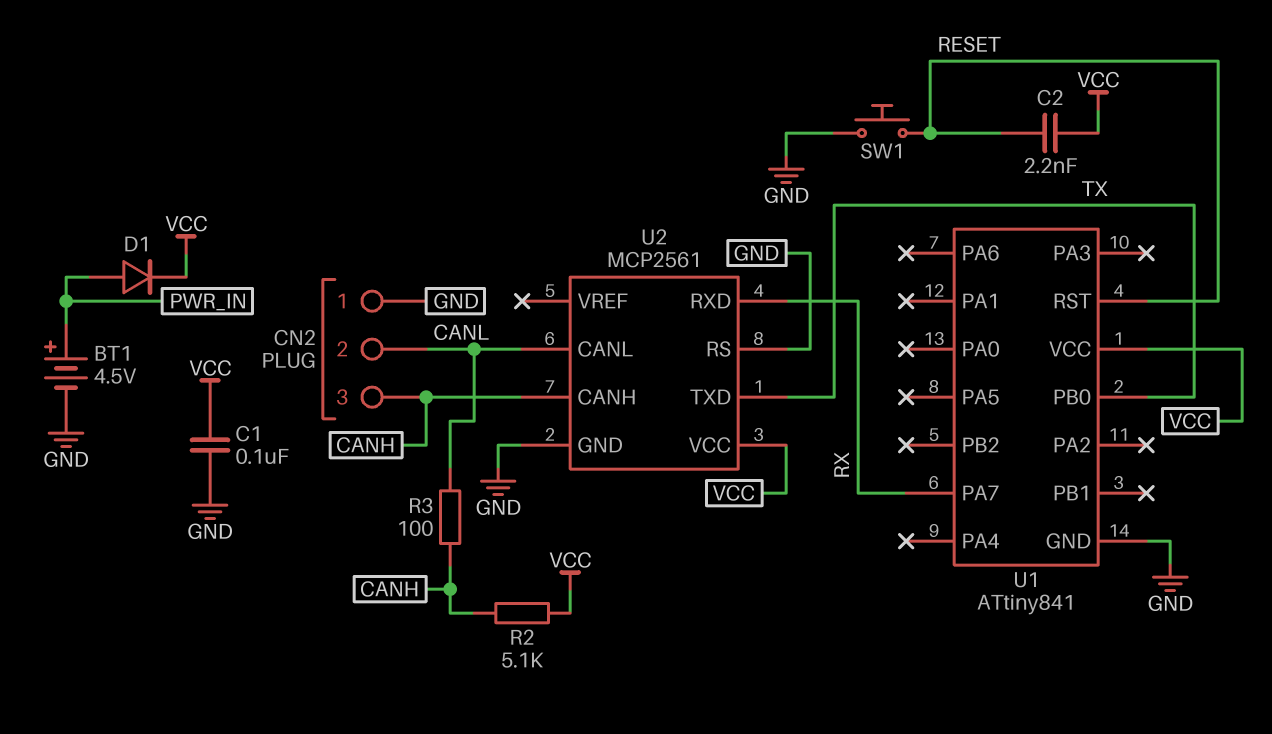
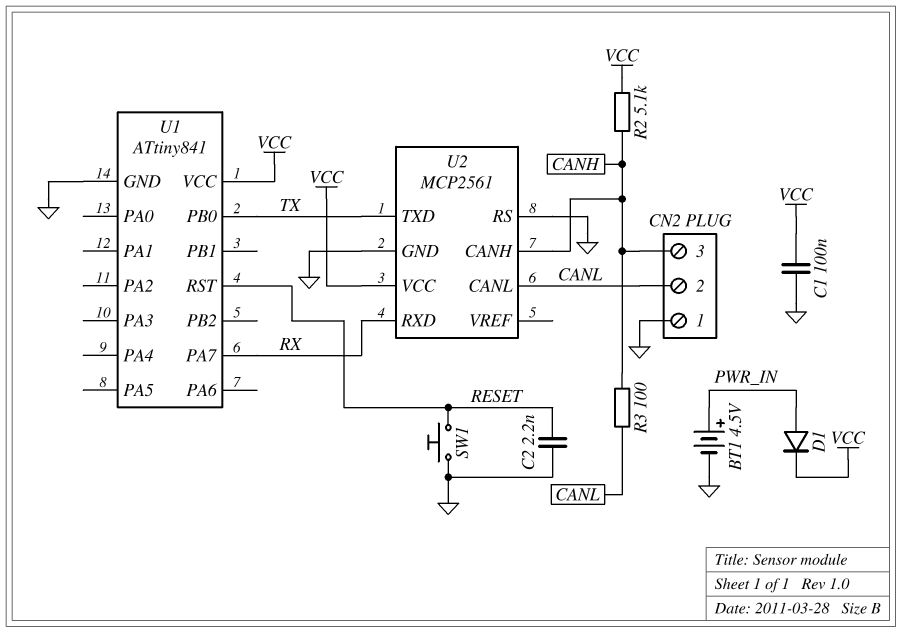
C2: 2.2nF (RESET, VCC) -> 2.2nF (GND, RESET)

